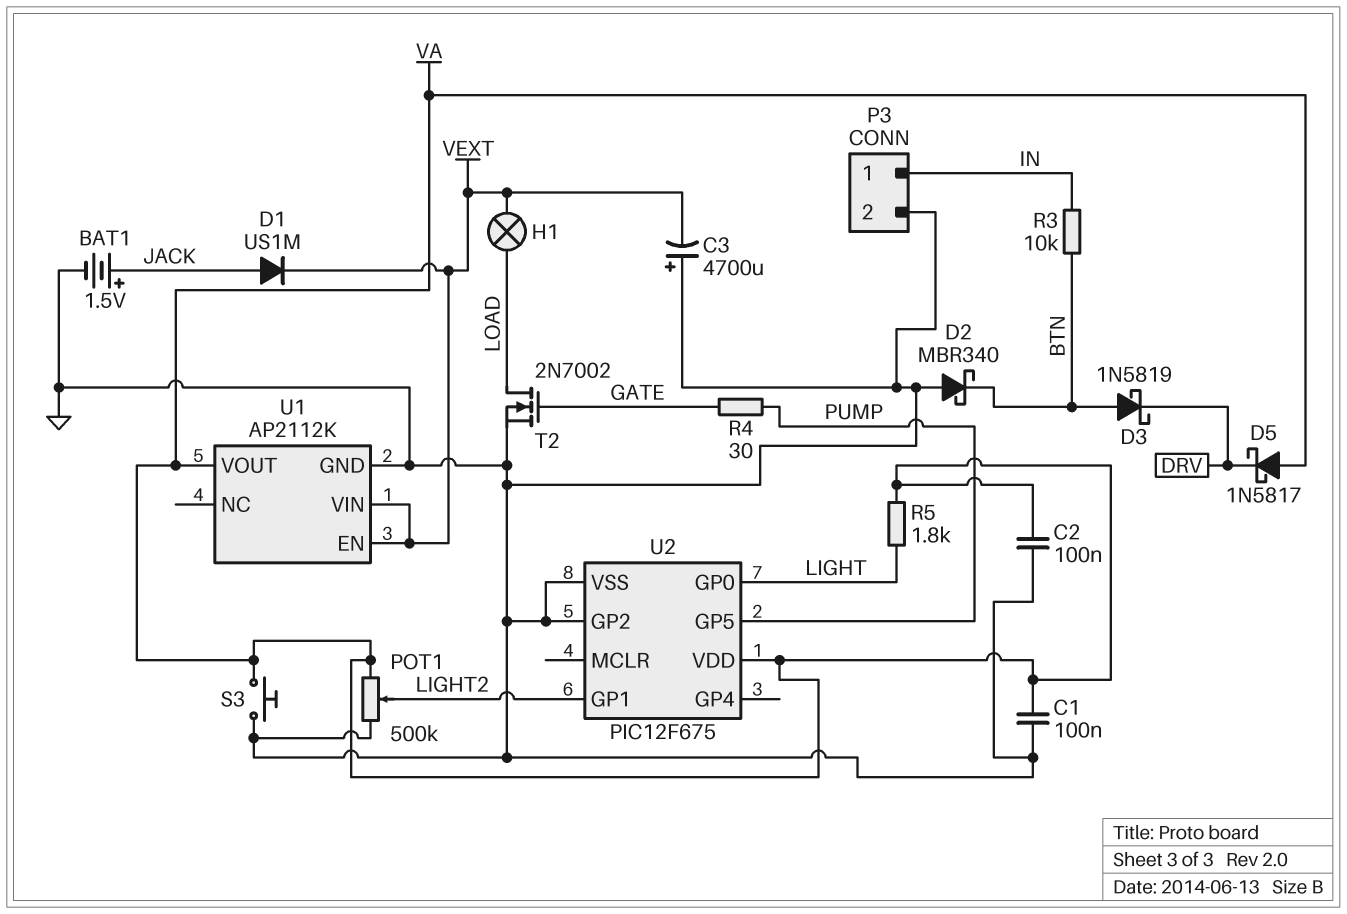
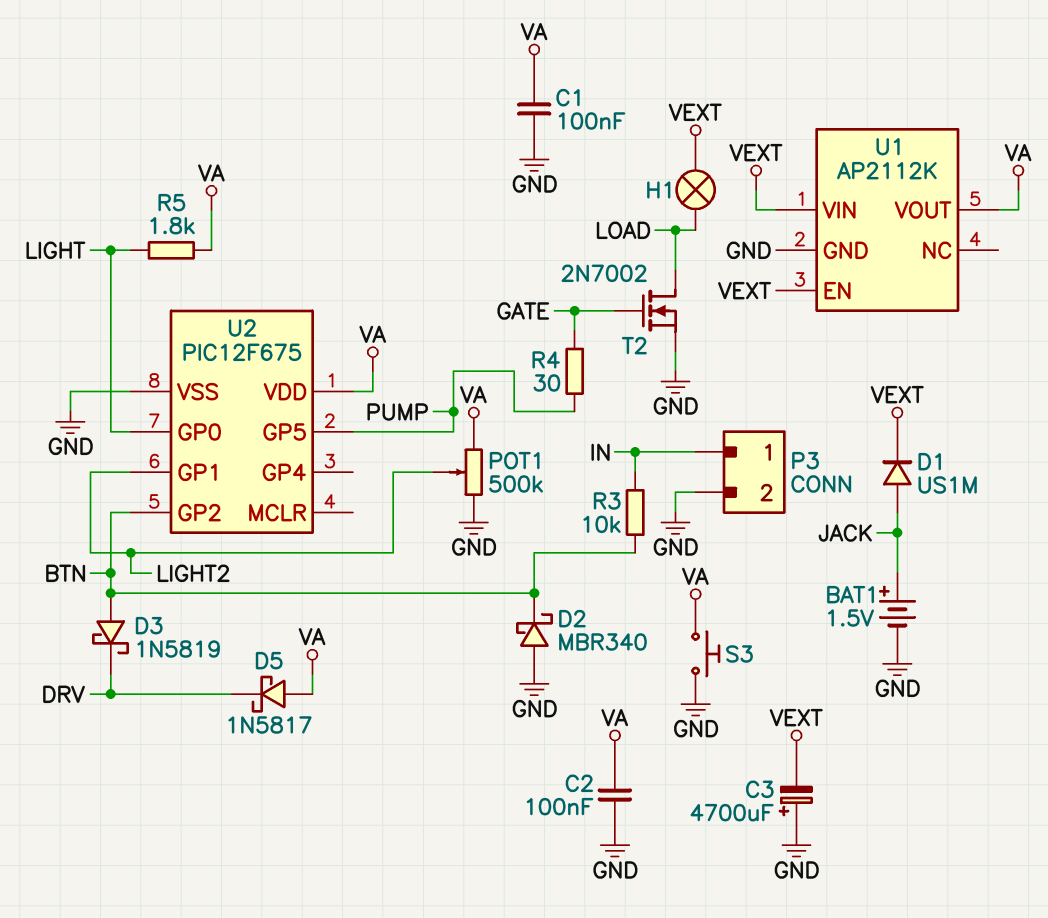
U2 pin GP2: GND -> BTN

